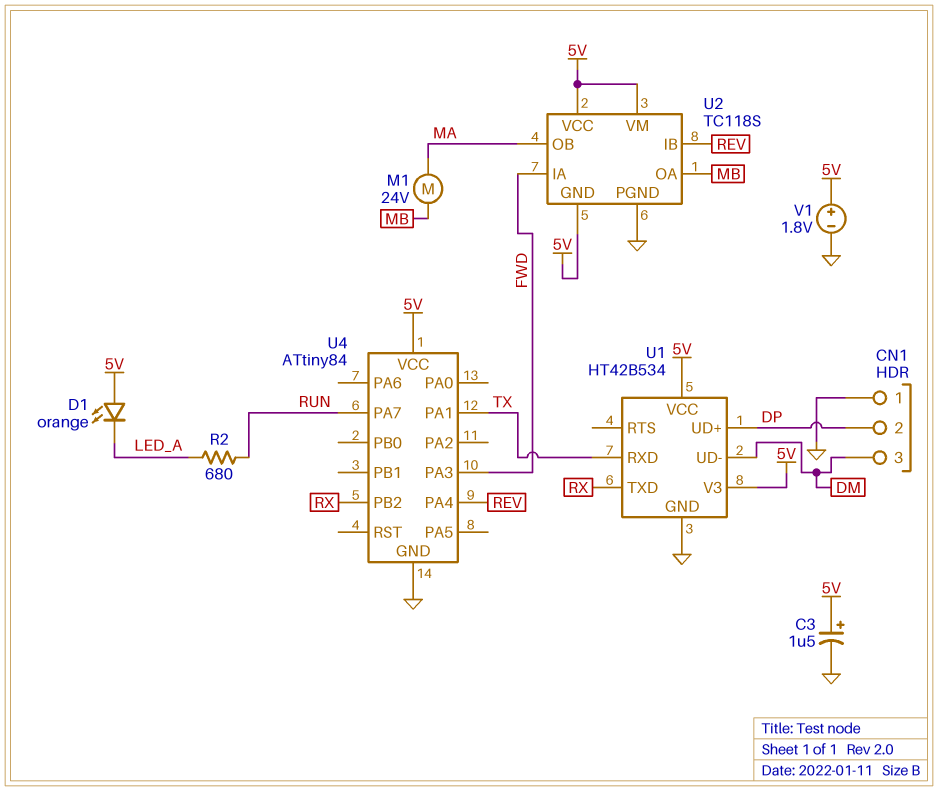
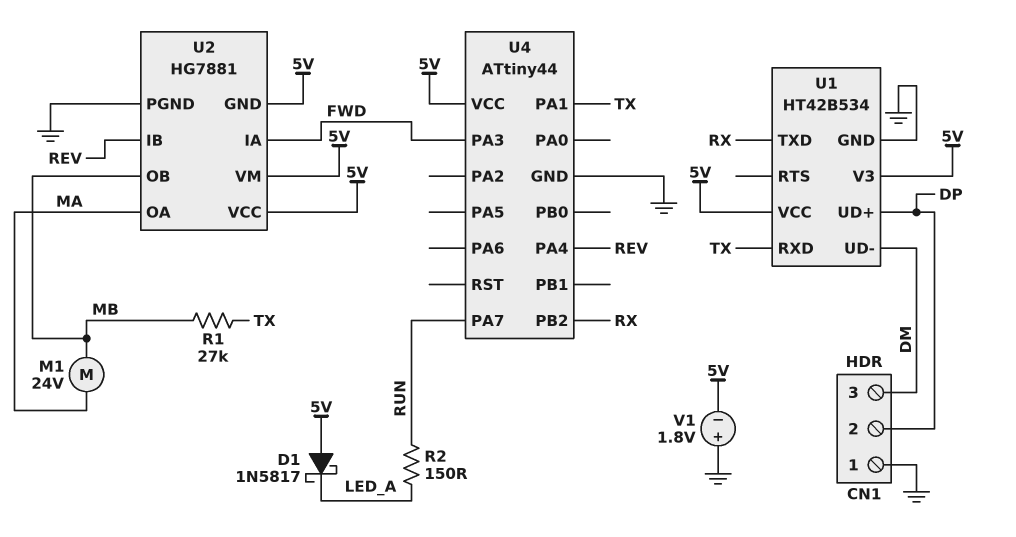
C3: 1.5uF (plus 5V, minus GND) -> none
D1: LED orange (A 5V, K LED_A) -> schottky 1N5817 (A 5V, K LED_A)
R1: none -> 27k (MB, TX)
R2: 680 (LED_A, RUN) -> 150 (LED_A, RUN)
U2: TC118S -> HG7881
U2 pin OA: MB -> MA
U2 pin OB: MA -> MB
U4: ATtiny84 -> ATtiny44
V1: 1.8V (plus 5V, minus GND) -> 1.8V (plus GND, minus 5V)

